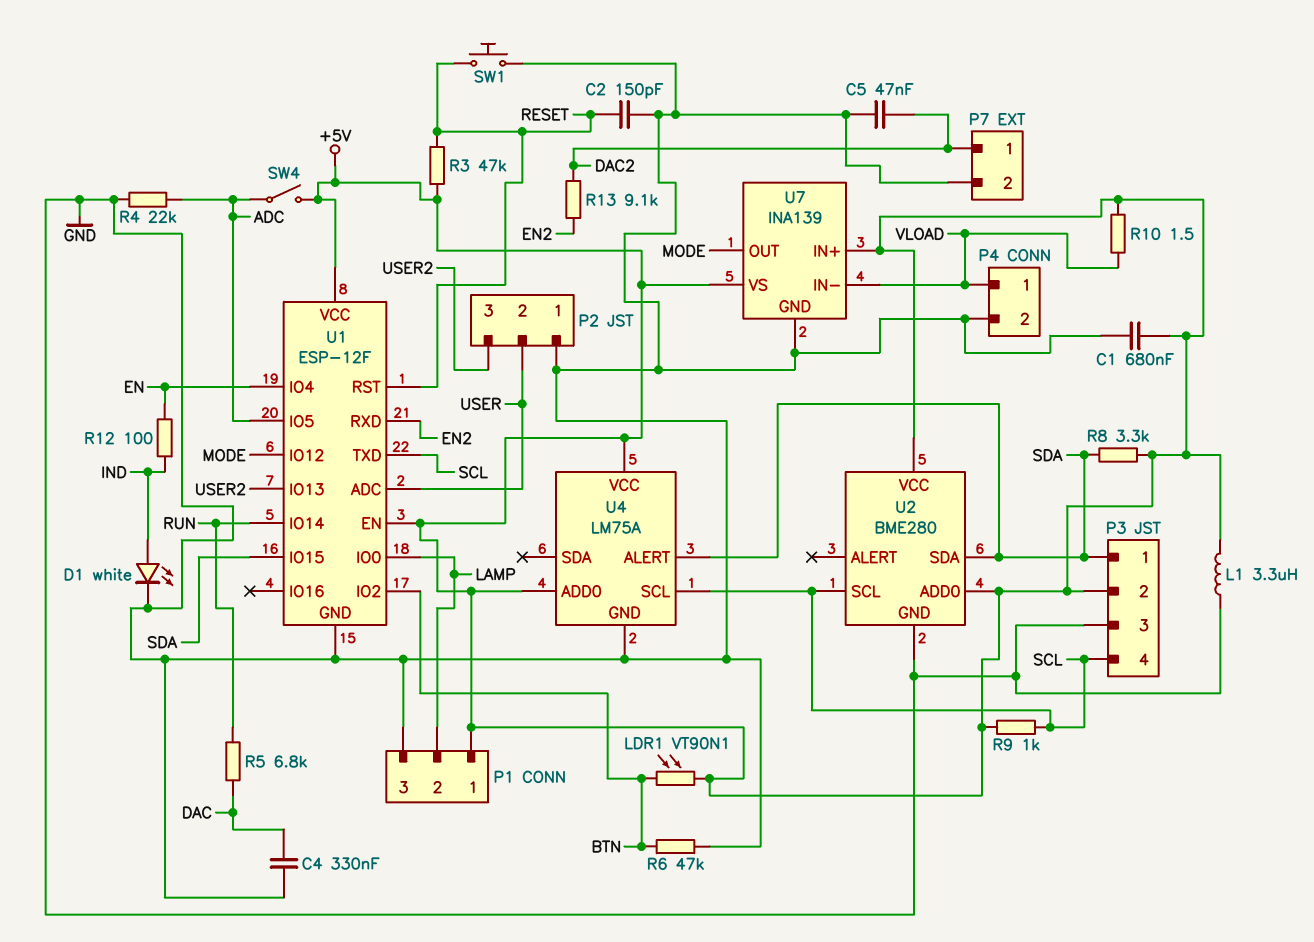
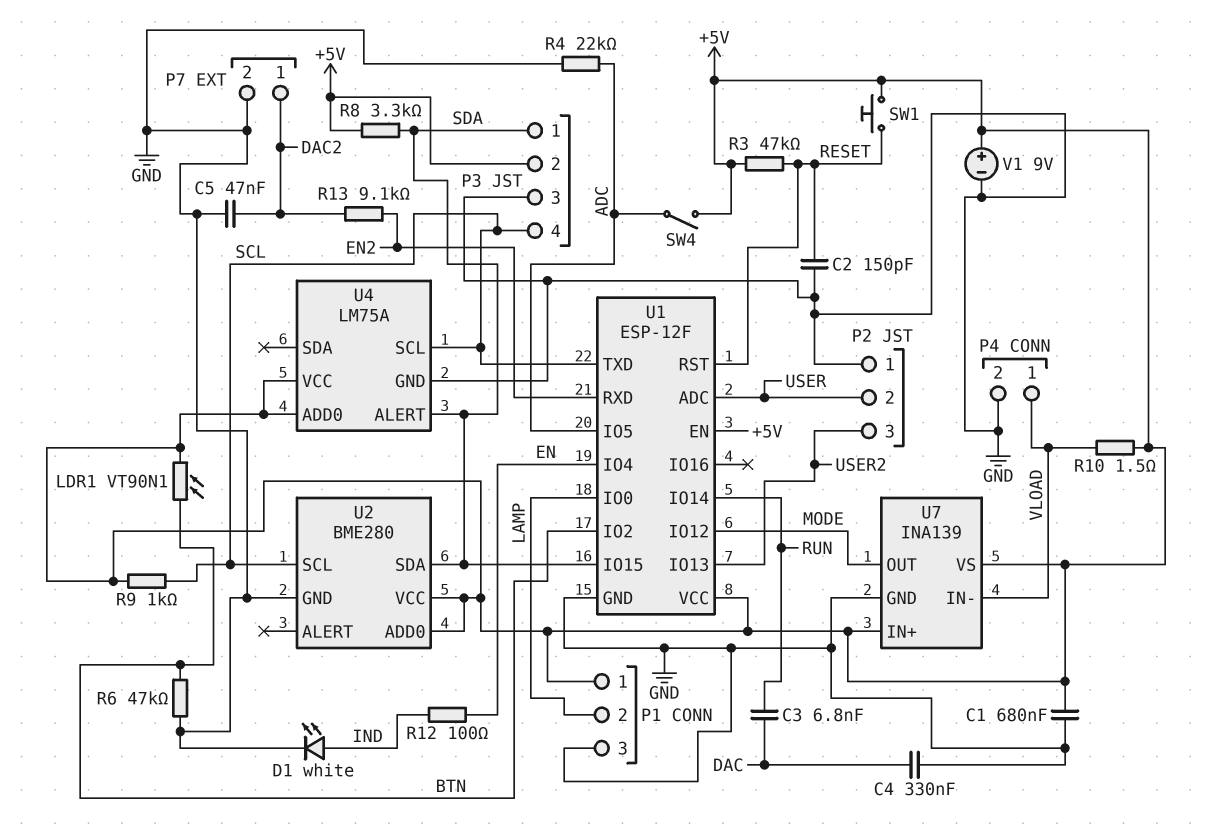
C3: none -> 6.8nF (DAC, RUN)
L1: 3.3uH (+5V, GND) -> none
R5: 6.8k (DAC, RUN) -> none
SW1: button (GND, RESET) -> button (+5V, RESET)
V1: none -> 9V (plus +5V, minus GND)

